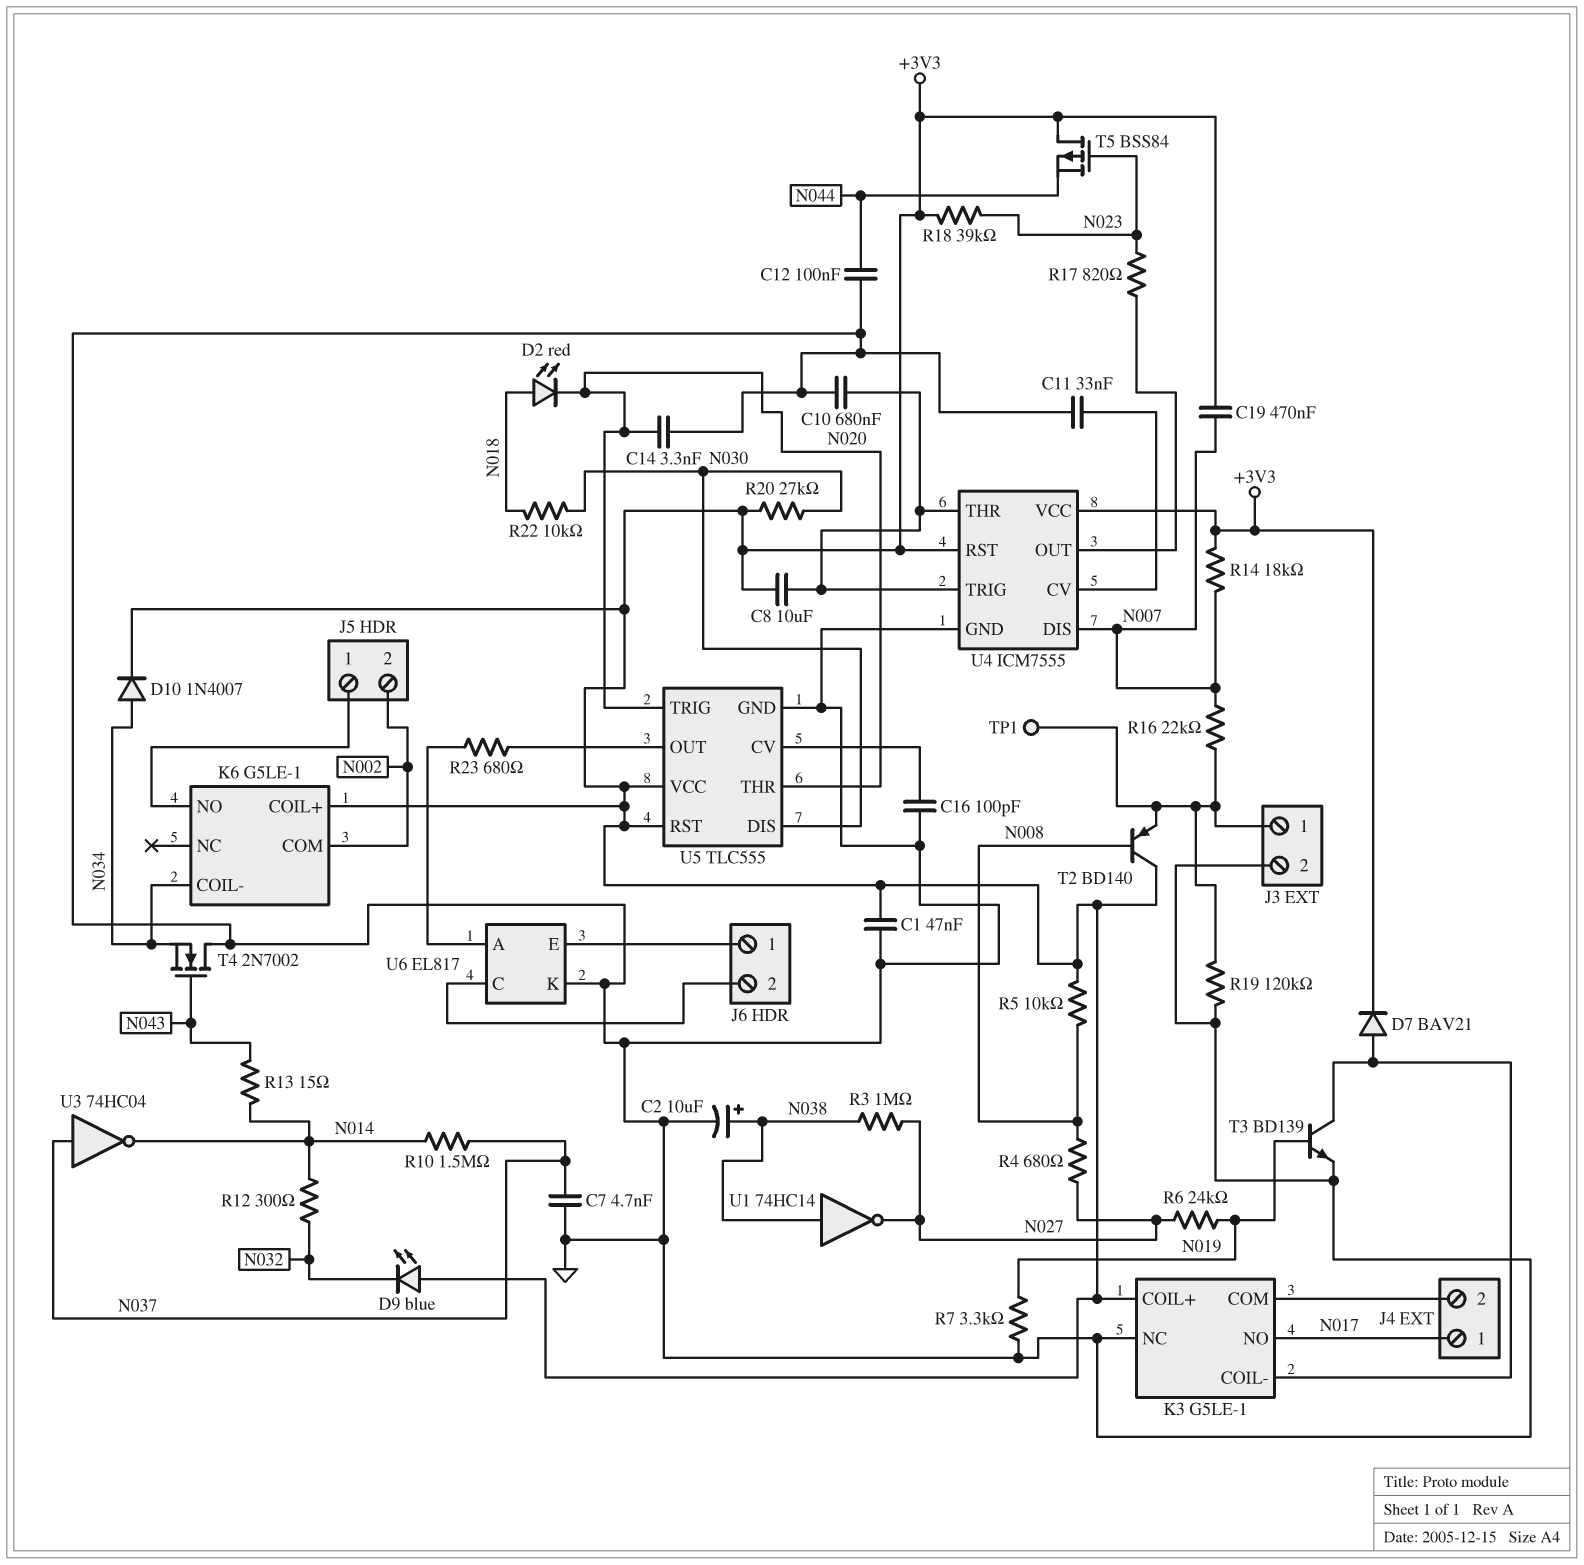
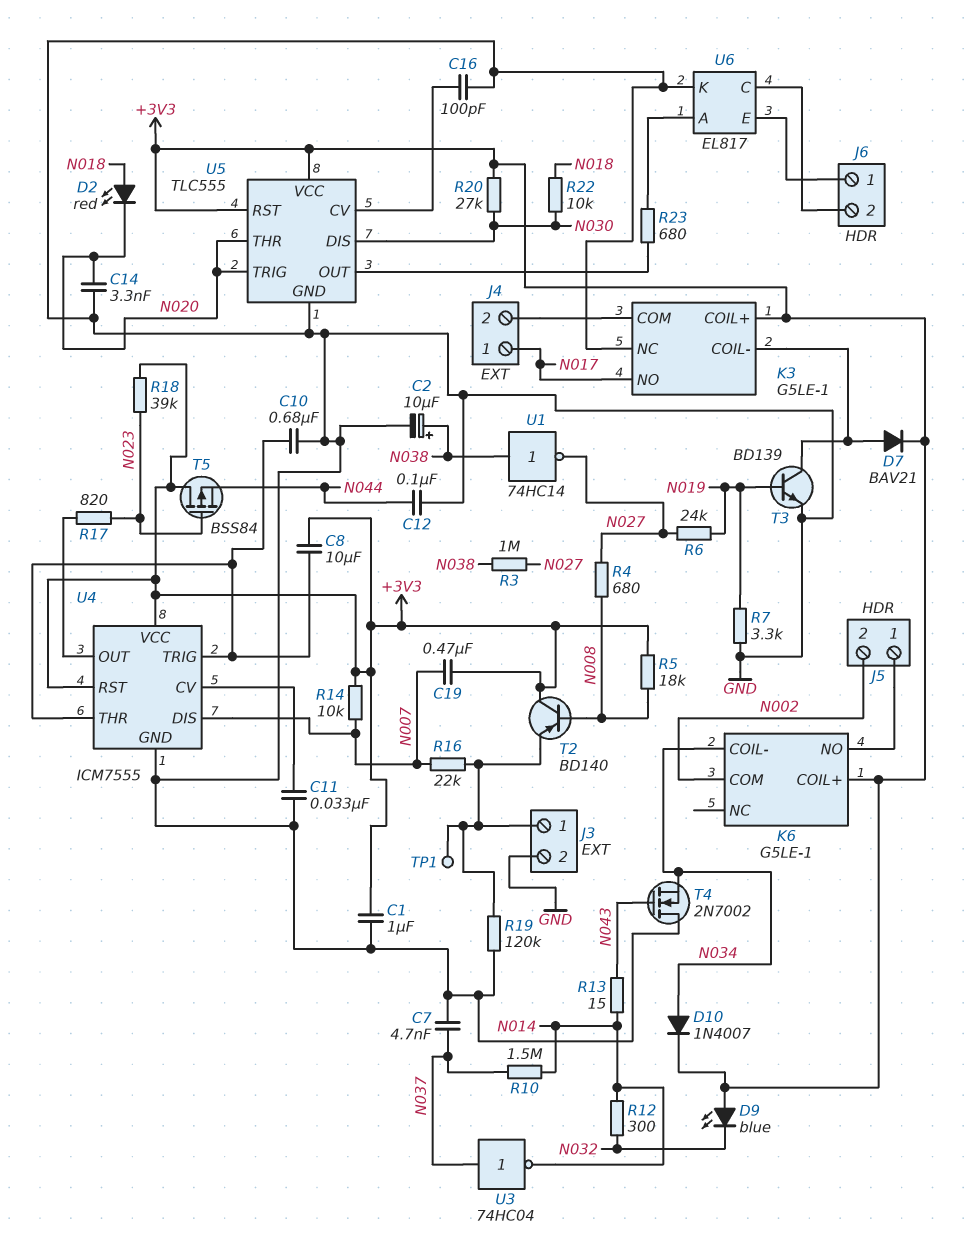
C1: 47nF (+3V3, GND) -> 1uF (+3V3, GND)
R5: 10k (+3V3, N008) -> 18k (+3V3, N008)
R14: 18k (+3V3, N007) -> 10k (+3V3, N007)

